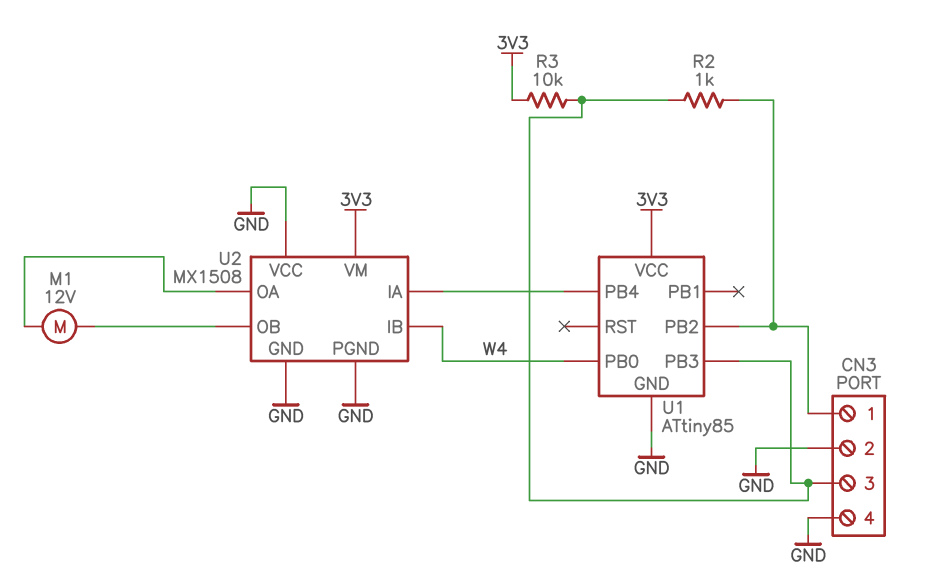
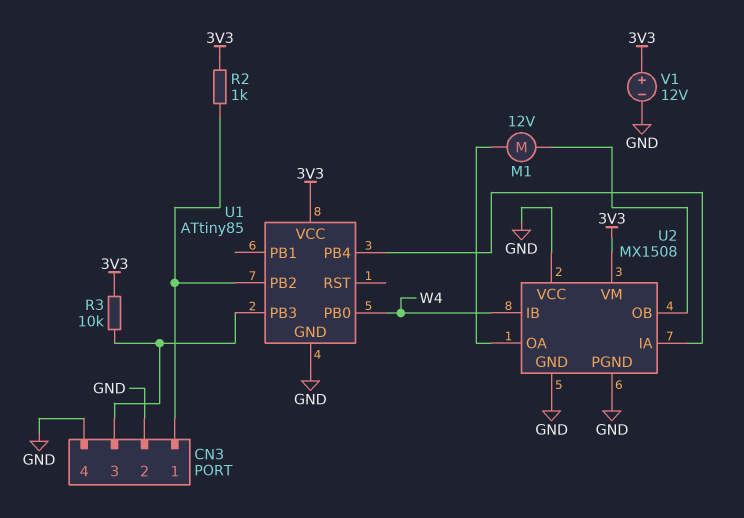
R2: 1k (CN3/1, CN3/3) -> 1k (3V3, CN3/1)
V1: none -> 12V (plus 3V3, minus GND)

